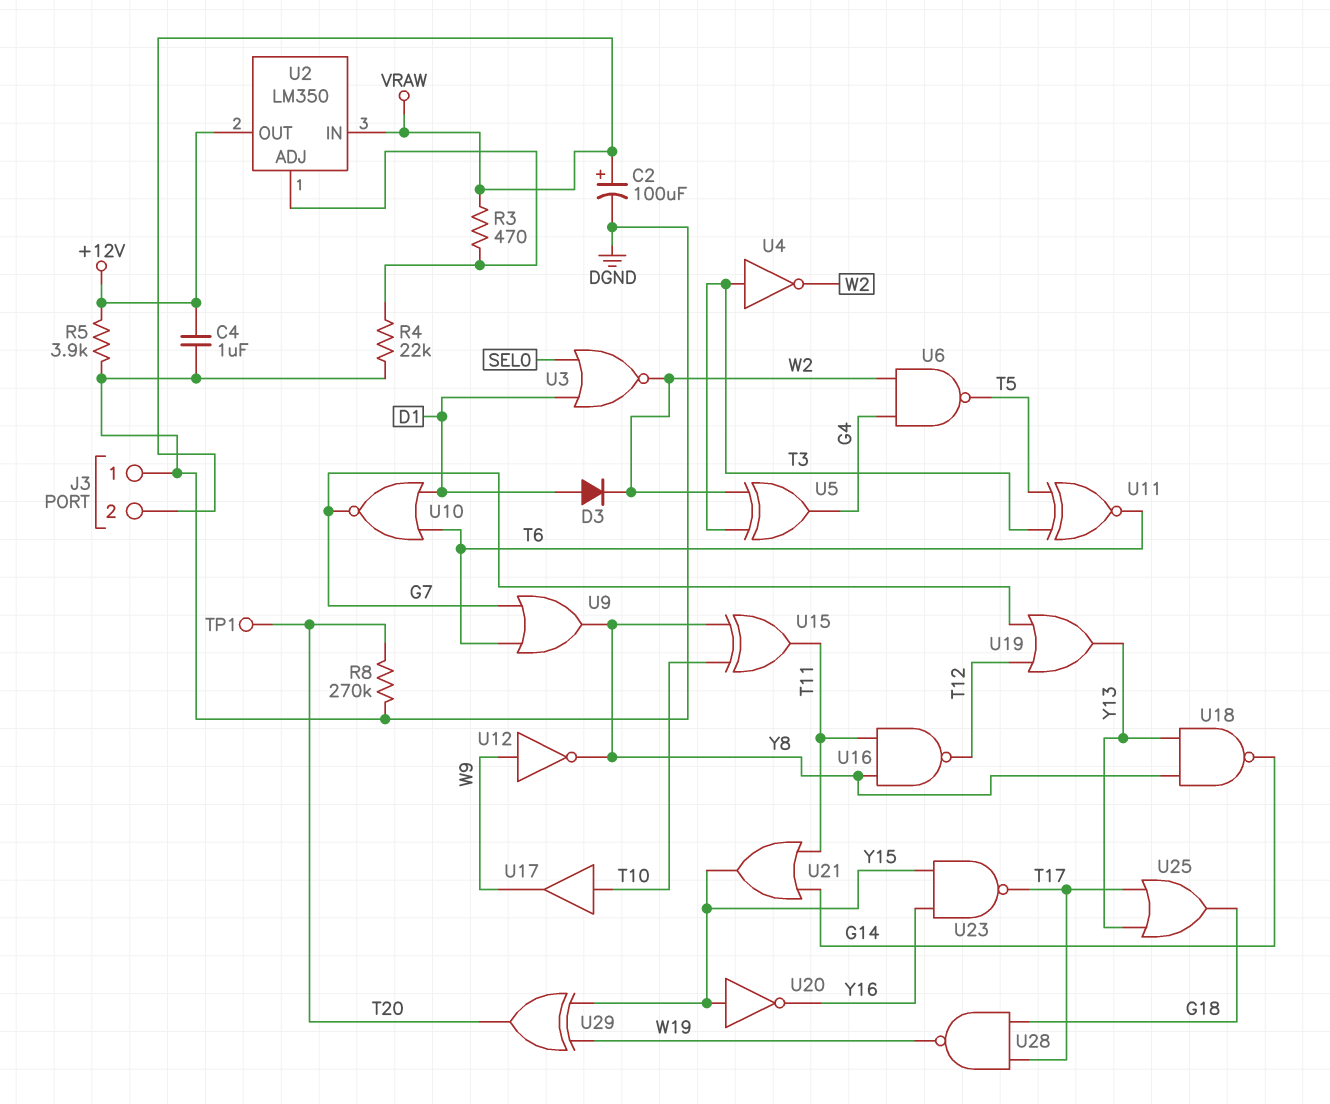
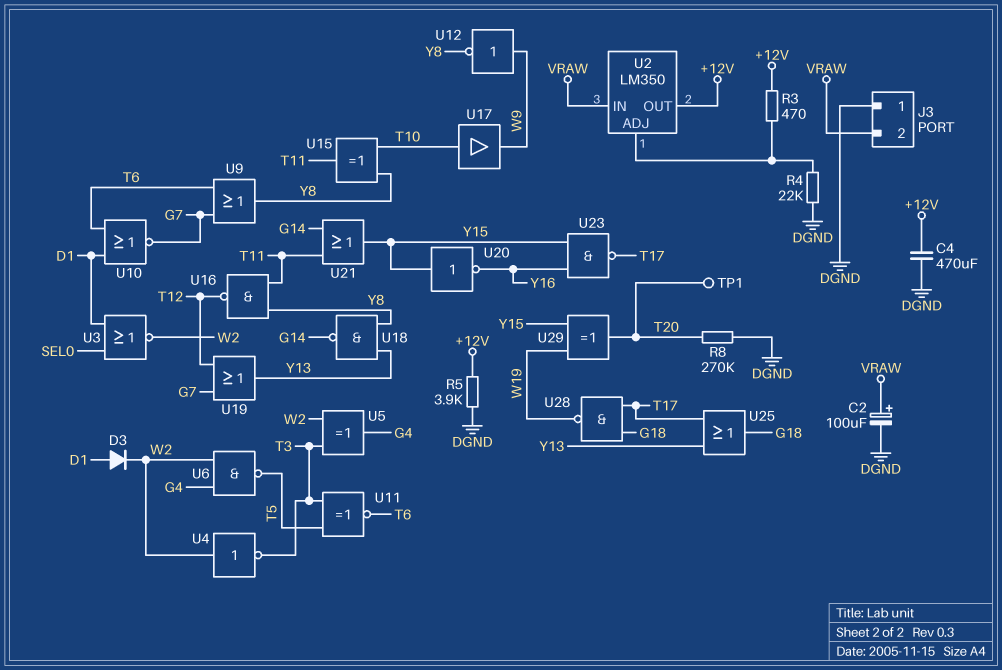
C4: 1uF (+12V, DGND) -> 470uF (+12V, DGND)
R3: 470 (U2/ADJ, VRAW) -> 470 (+12V, U2/ADJ)
U4: NOT (in T3, out W2) -> NOT (in W2, out T3)

